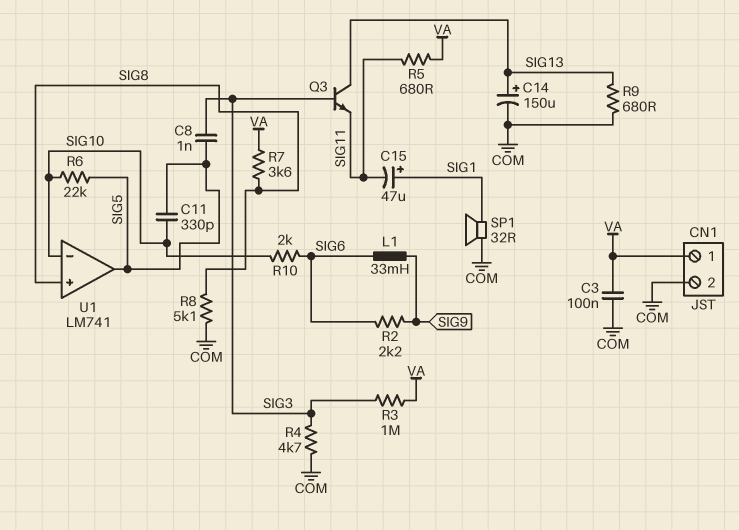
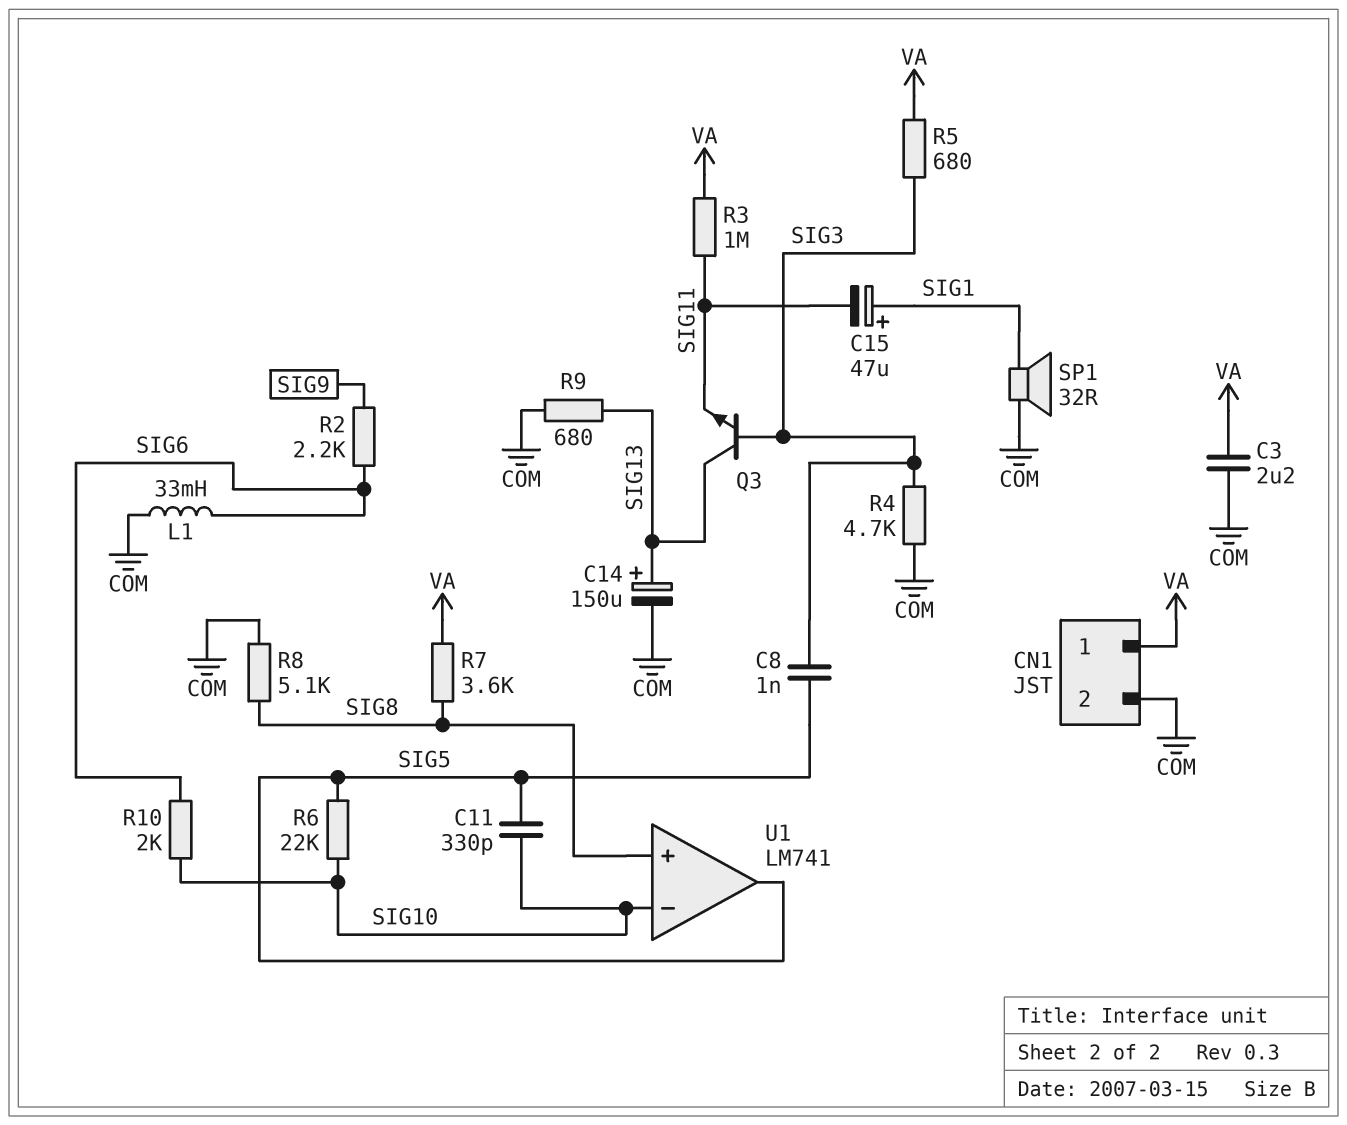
C3: 100nF (COM, VA) -> 2.2uF (COM, VA)
L1: 33mH (SIG6, SIG9) -> 33mH (COM, SIG6)
R3: 1M (SIG3, VA) -> 1M (SIG11, VA)
R5: 680 (SIG11, VA) -> 680 (SIG3, VA)

